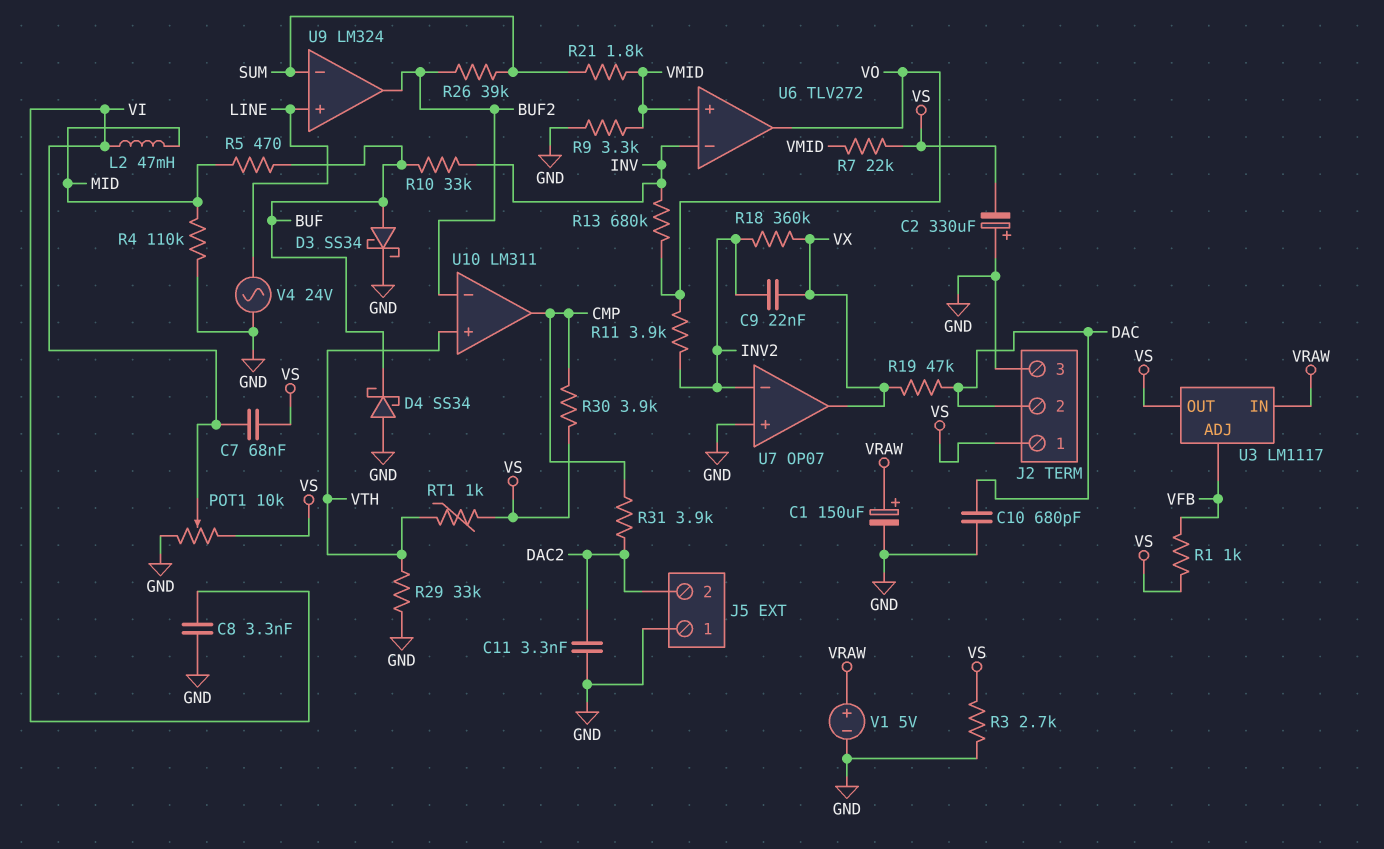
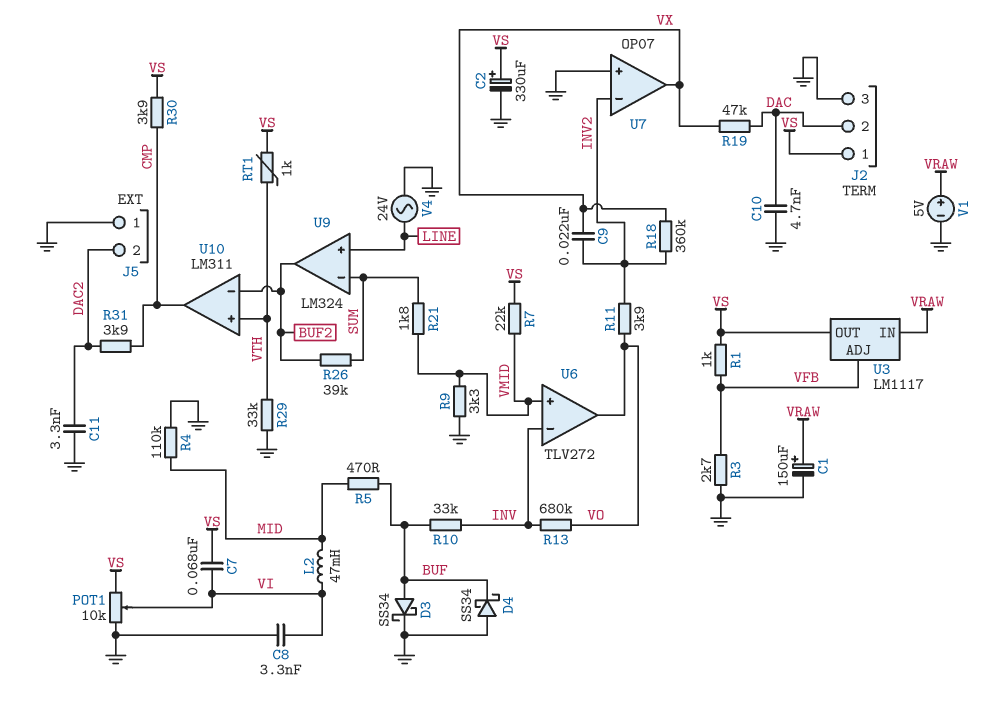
C2: 330uF (plus GND, minus VS) -> 330uF (plus VS, minus GND)
C10: 680pF (DAC, GND) -> 4.7nF (DAC, GND)
R3: 2.7k (GND, VS) -> 2.7k (GND, VFB)

